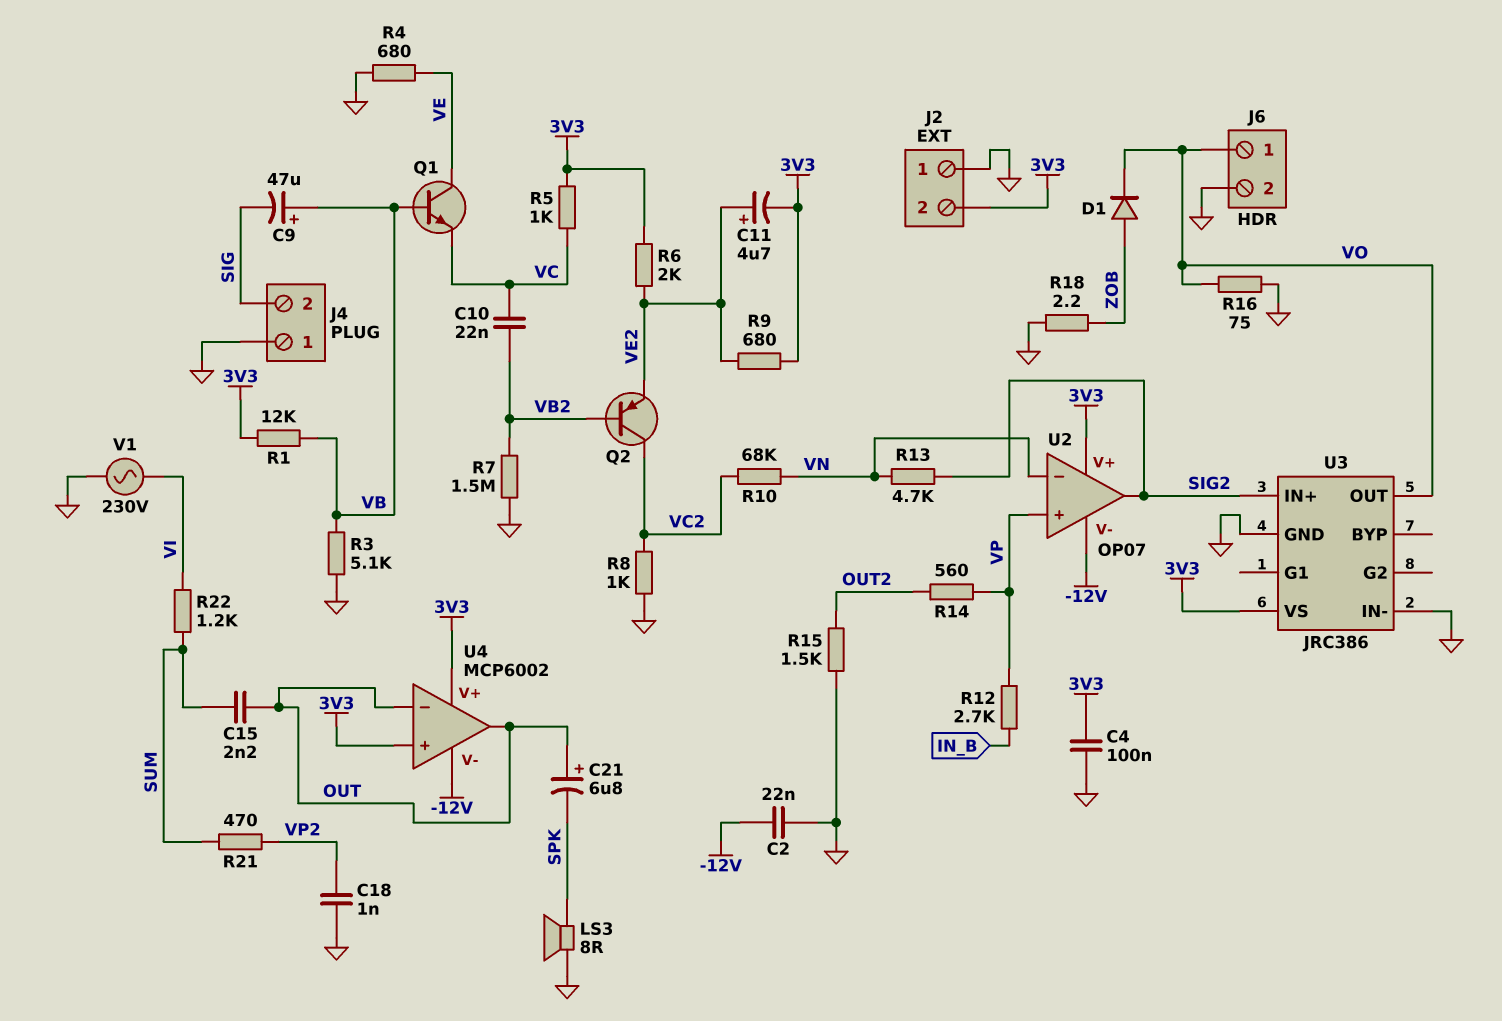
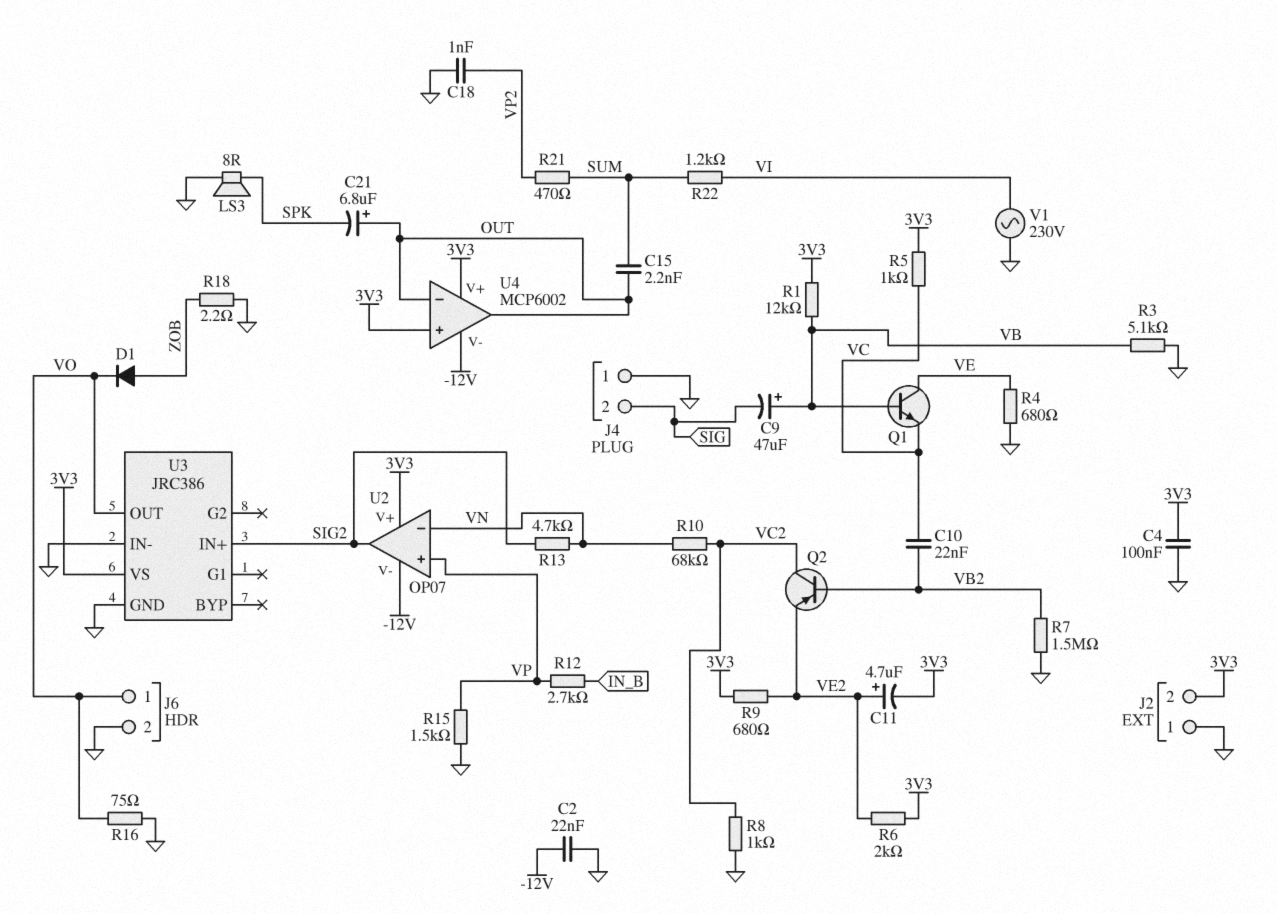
R14: 560 (OUT2, VP) -> none
R15: 1.5k (GND, OUT2) -> 1.5k (GND, VP)

